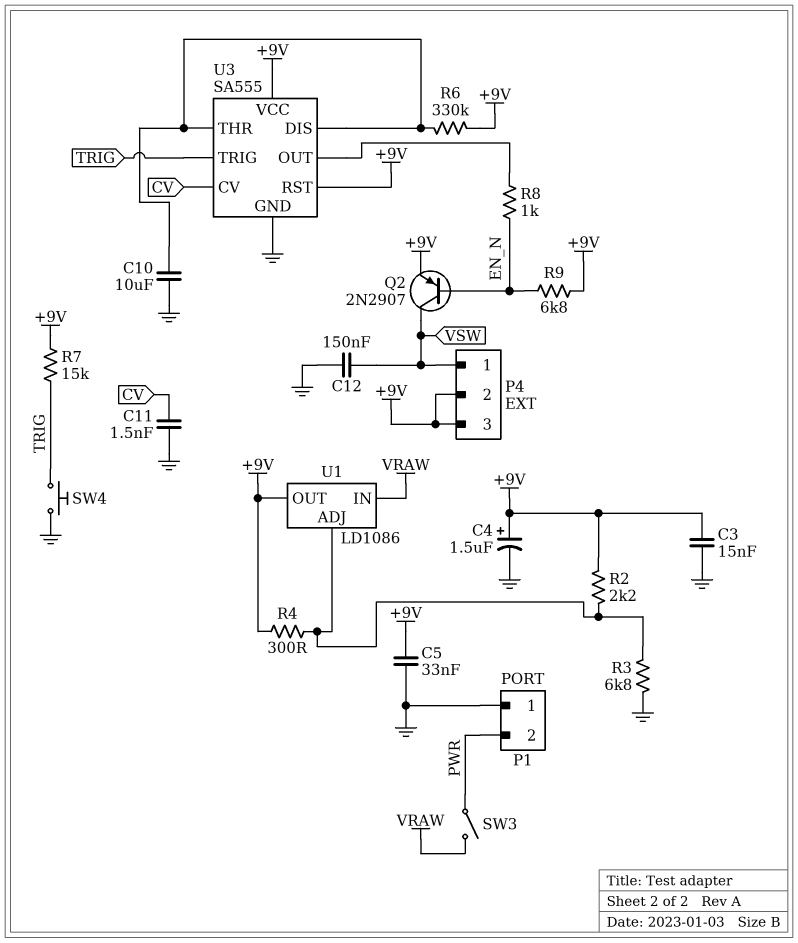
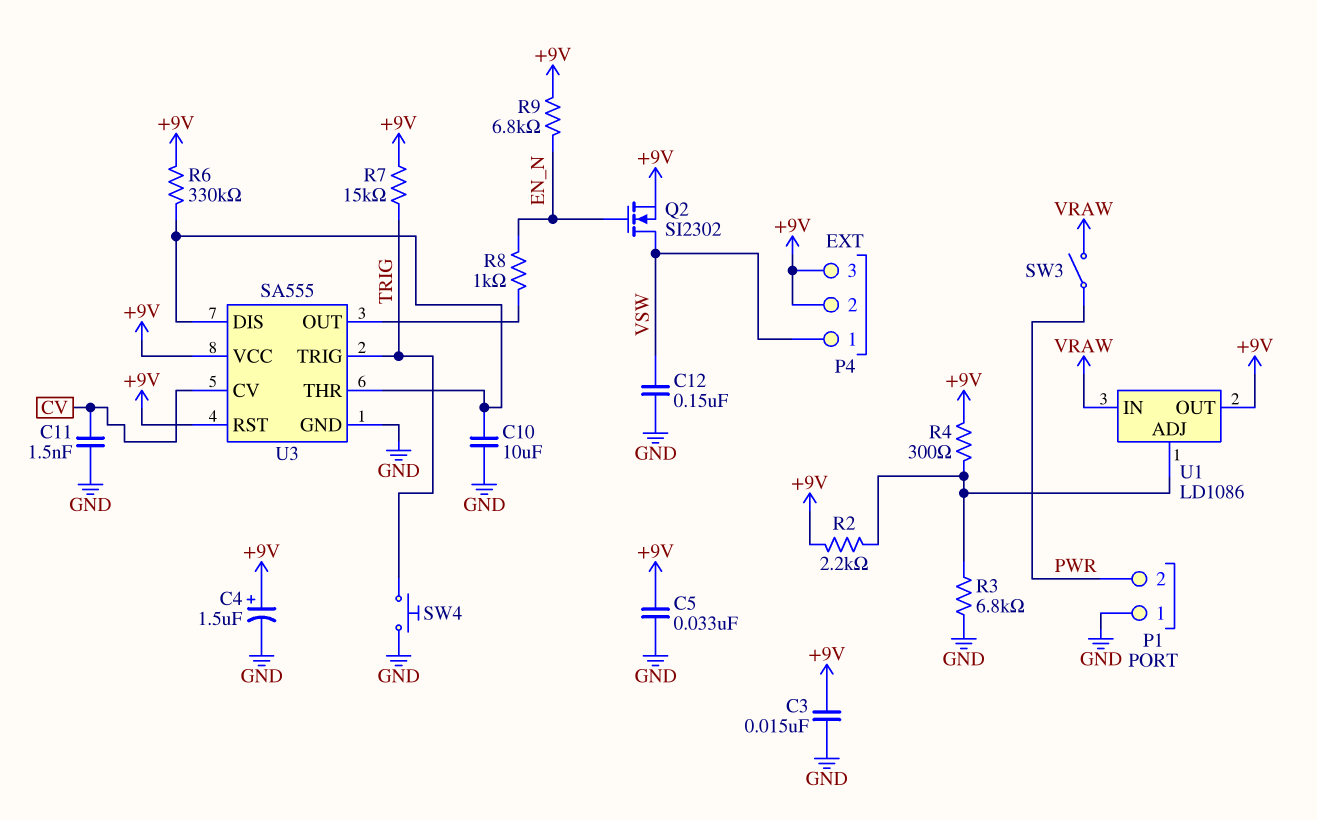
Q2: PNP 2N2907 (B EN_N, C VSW, E +9V) -> NMOS SI2302 (G EN_N, D VSW, S +9V)

